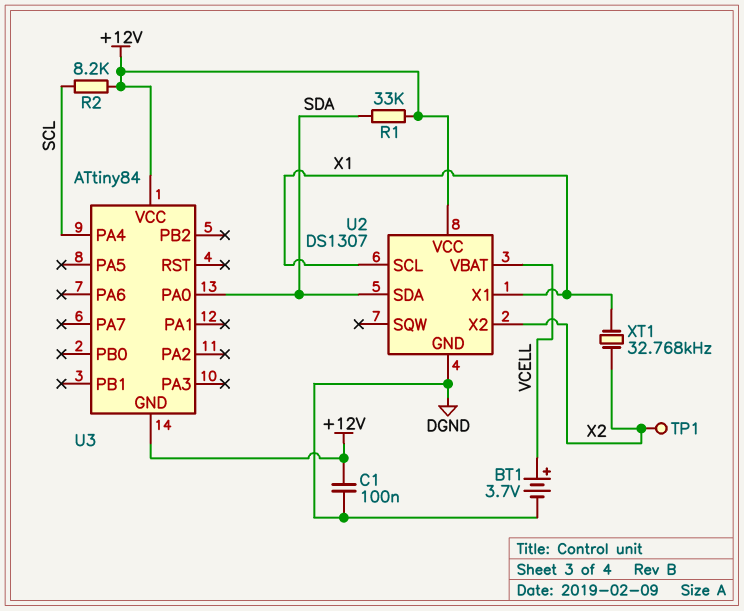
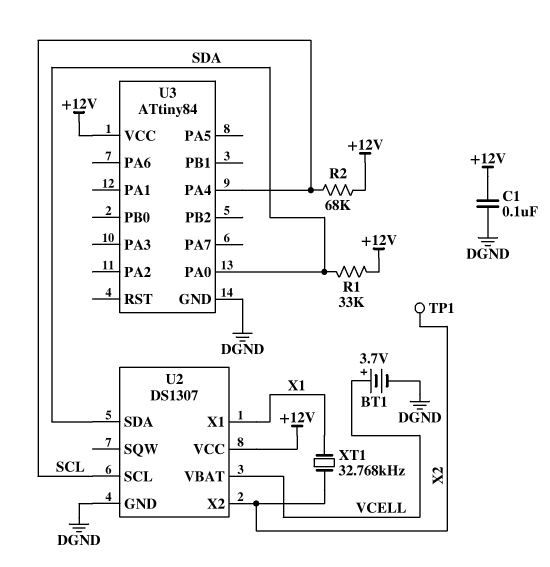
R2: 8.2k (+12V, SCL) -> 68k (+12V, SCL)
U2 pin SCL: X1 -> SCL
U3 pin GND: +12V -> DGND

